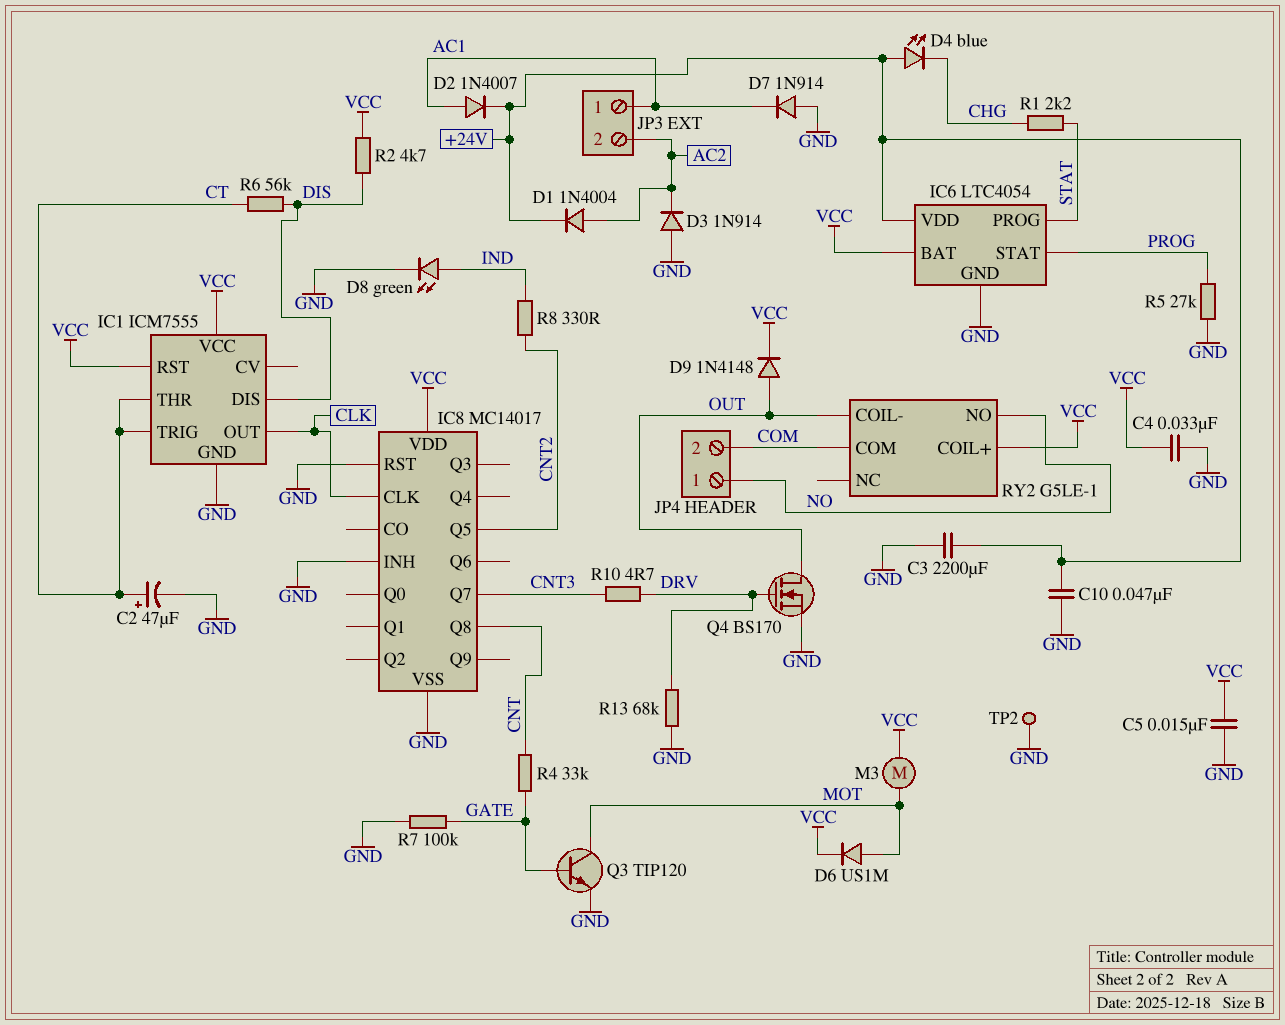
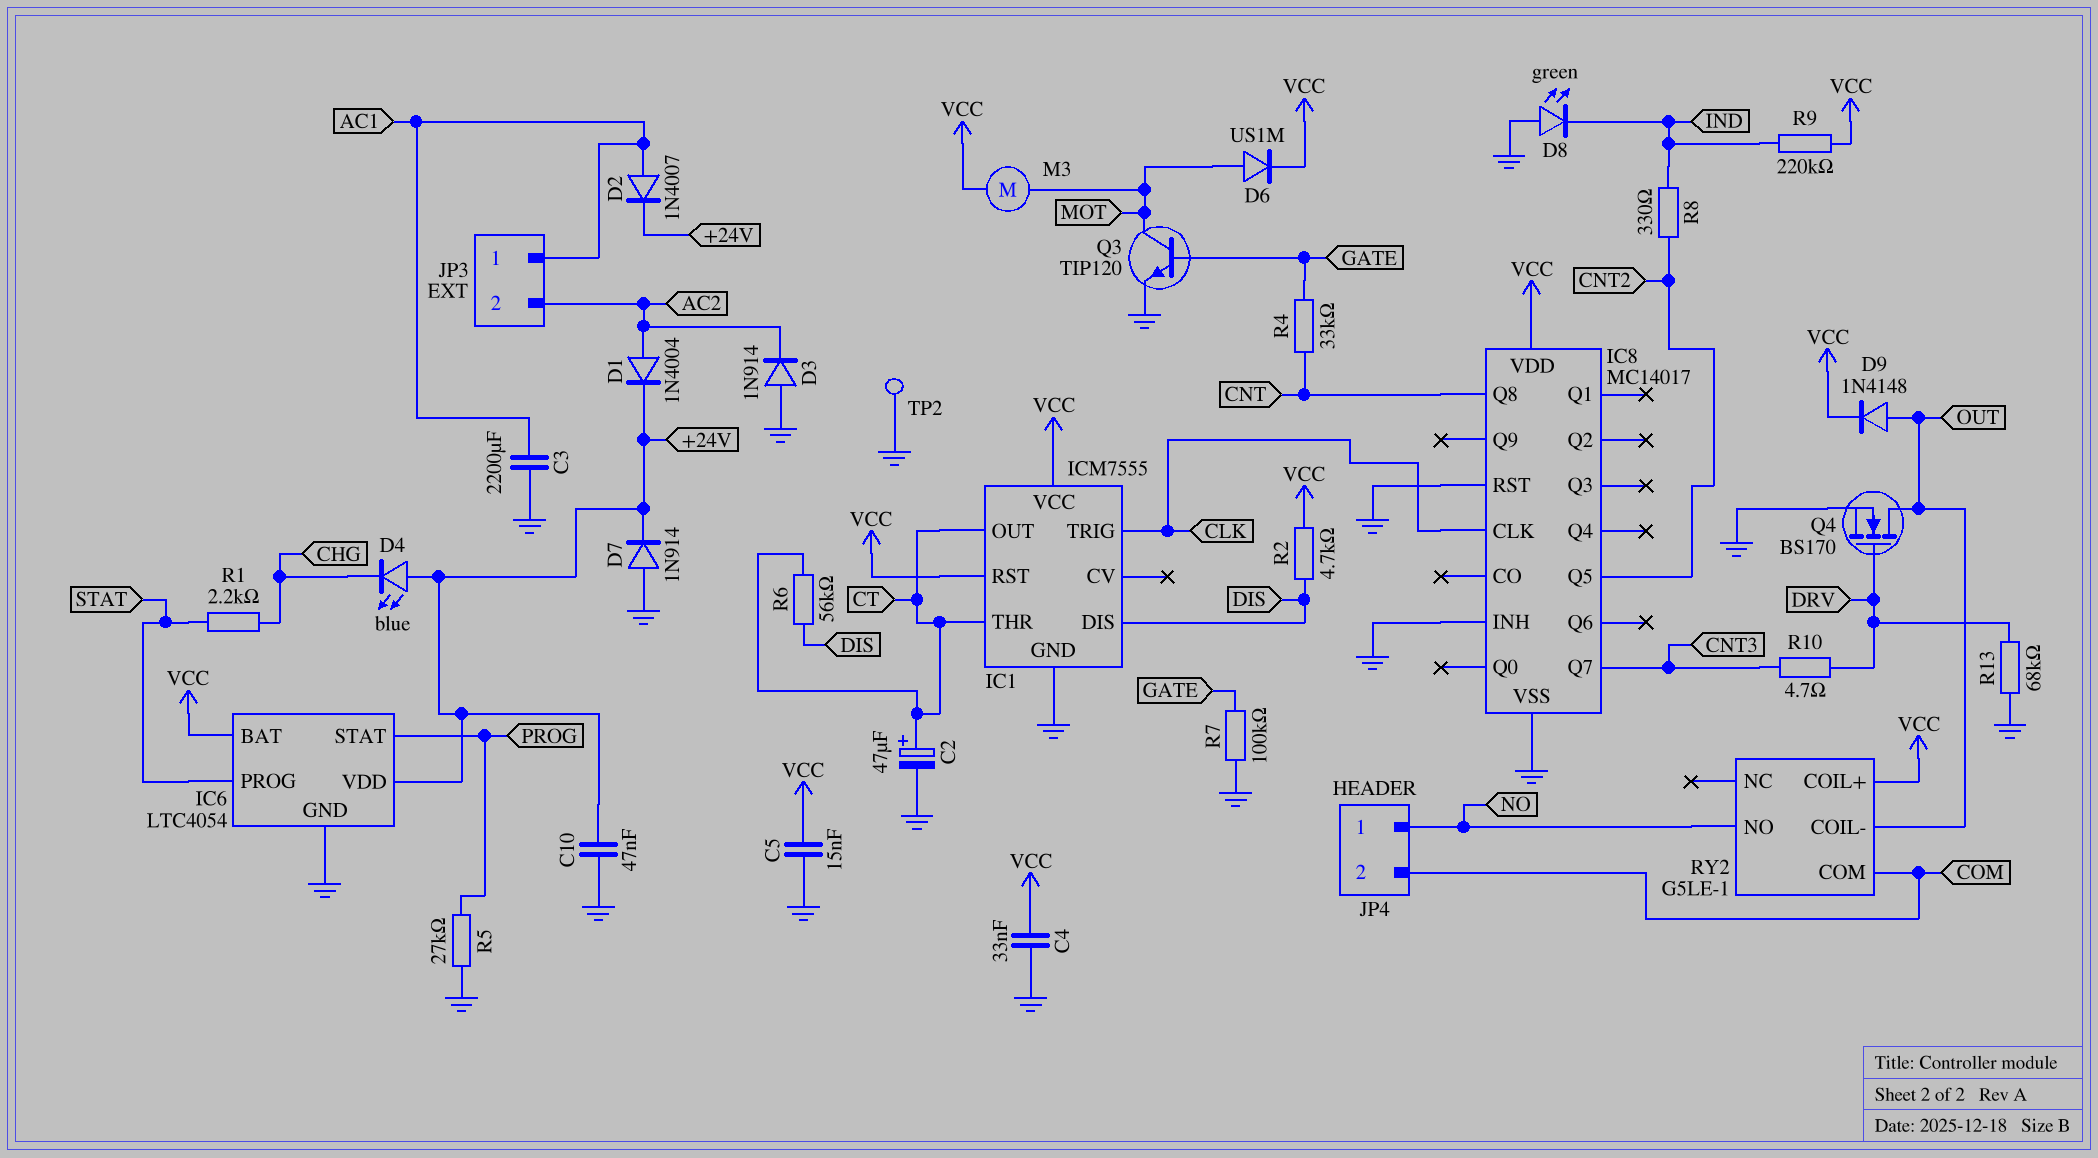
C3: 2200uF (+24V, GND) -> 2200uF (AC1, GND)
D7: diode 1N914 (A GND, K AC1) -> diode 1N914 (A GND, K +24V)
D8: LED green (A IND, K GND) -> LED green (A GND, K IND)
IC1 pin OUT: CLK -> CT
IC1 pin TRIG: CT -> CLK
R9: none -> 220k (IND, VCC)

